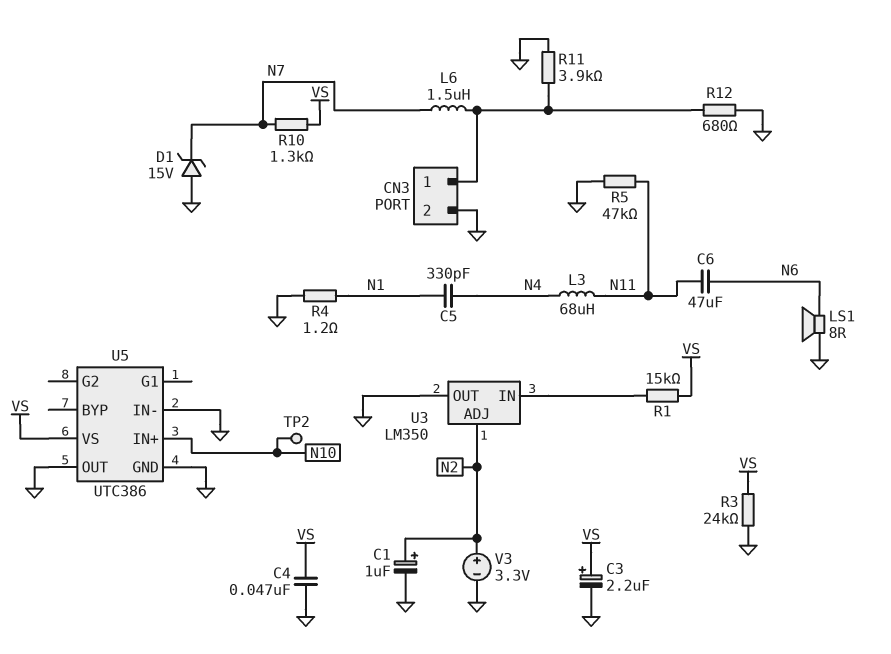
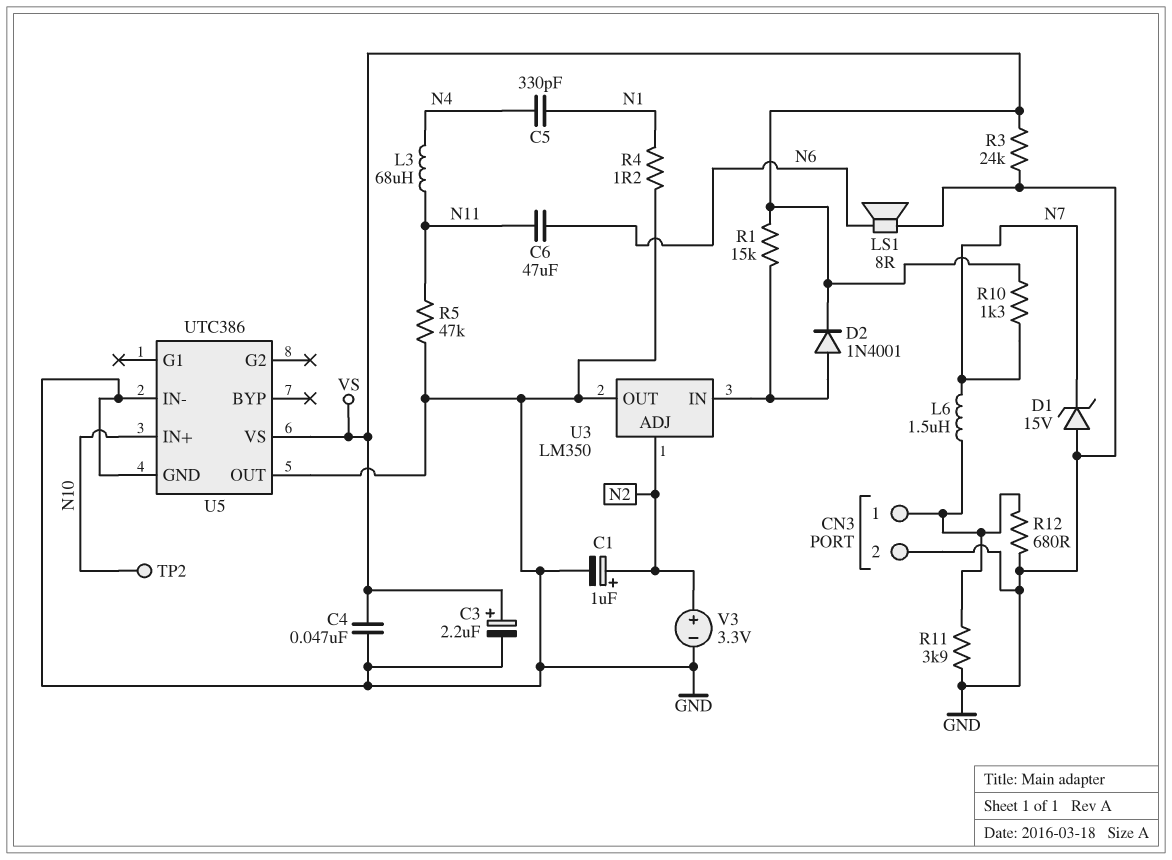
D2: none -> diode 1N4001 (A U3/IN, K VS)

